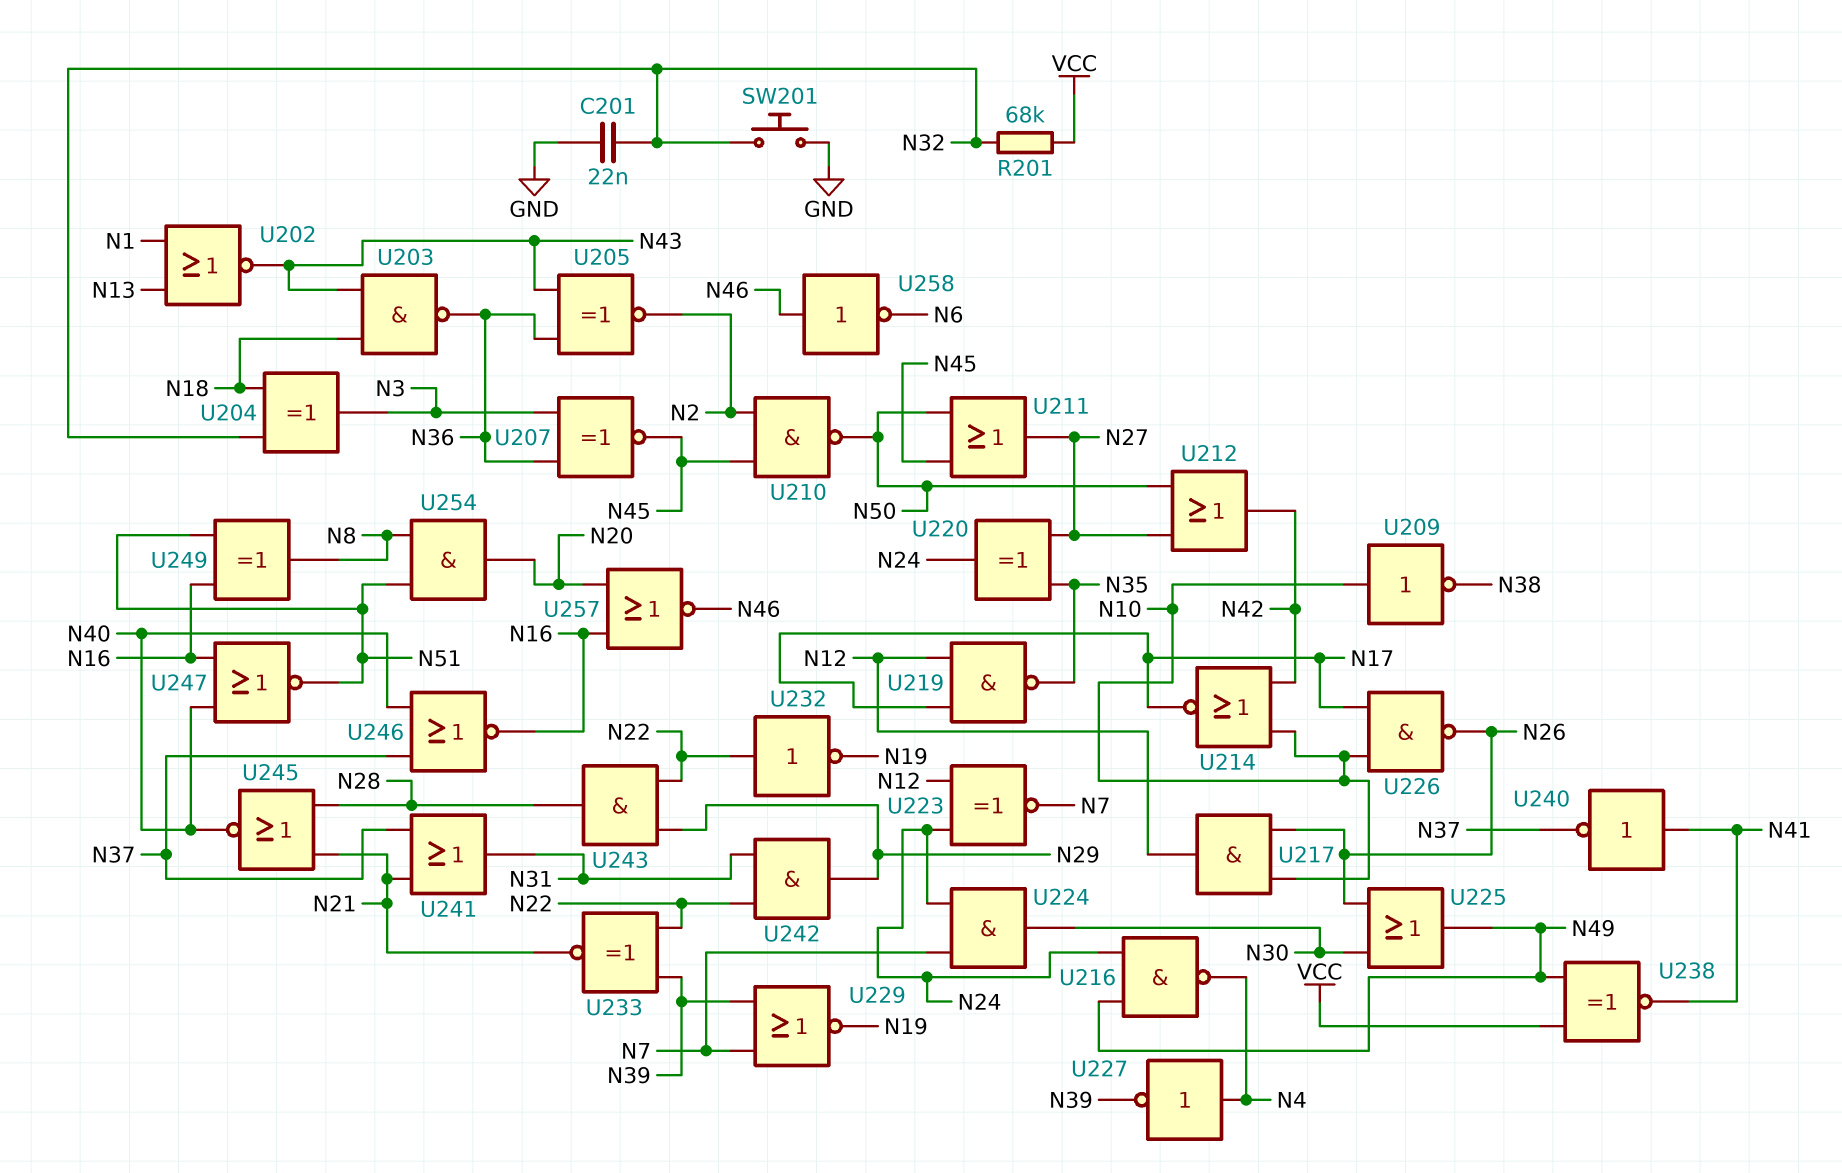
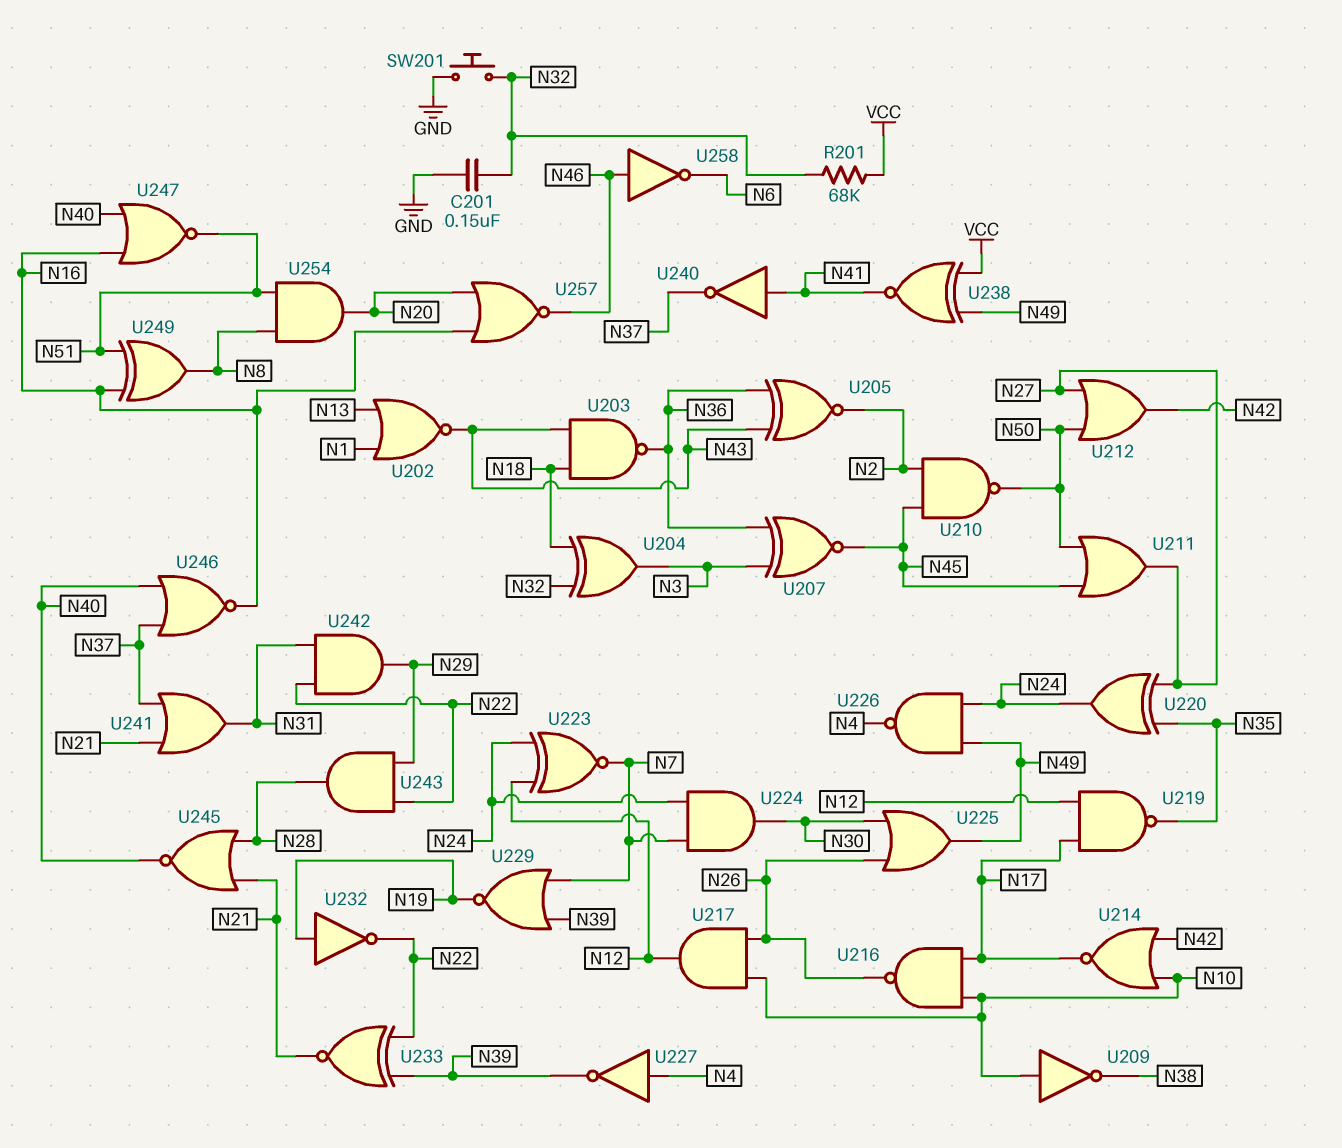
C201: 22nF (GND, N32) -> 150nF (GND, N32)
U216: NAND (in N24, in N49, out N4) -> NAND (in N10, in N17, out N26)
U226: NAND (in N10, in N17, out N26) -> NAND (in N24, in N49, out N4)
U232: NOT (in N22, out N19) -> NOT (in N19, out N22)

